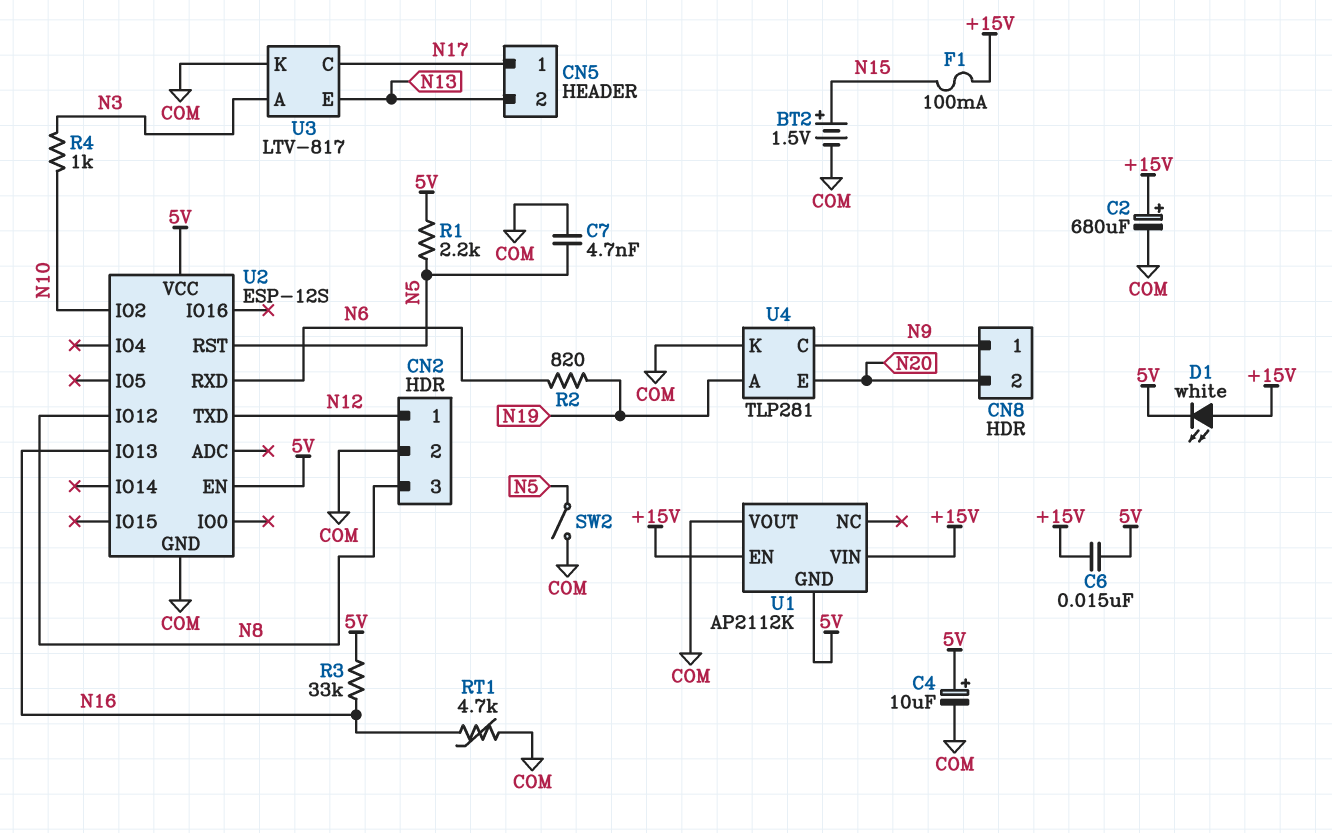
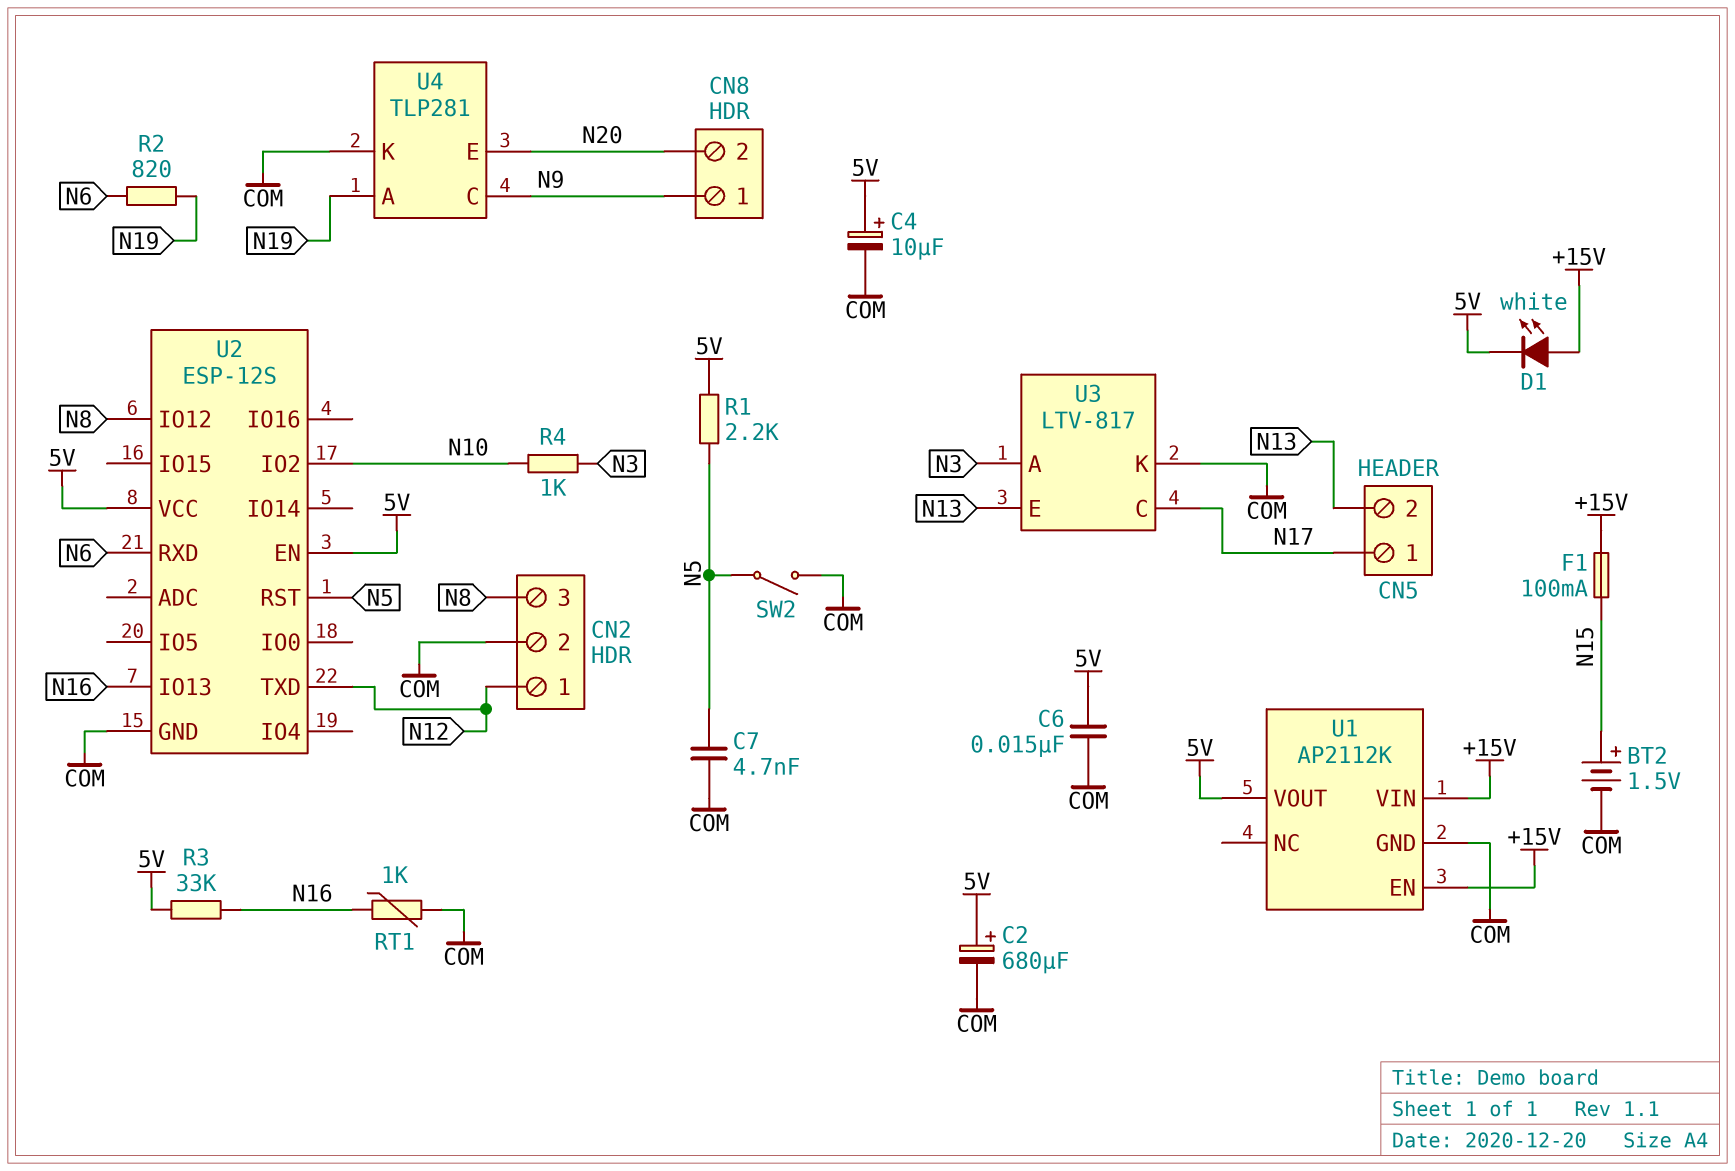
C2: 680uF (plus +15V, minus COM) -> 680uF (plus 5V, minus COM)
C6: 15nF (+15V, 5V) -> 15nF (5V, COM)
RT1: 4.7k (COM, N16) -> 1k (COM, N16)
U1 pin GND: 5V -> COM
U1 pin VOUT: COM -> 5V

